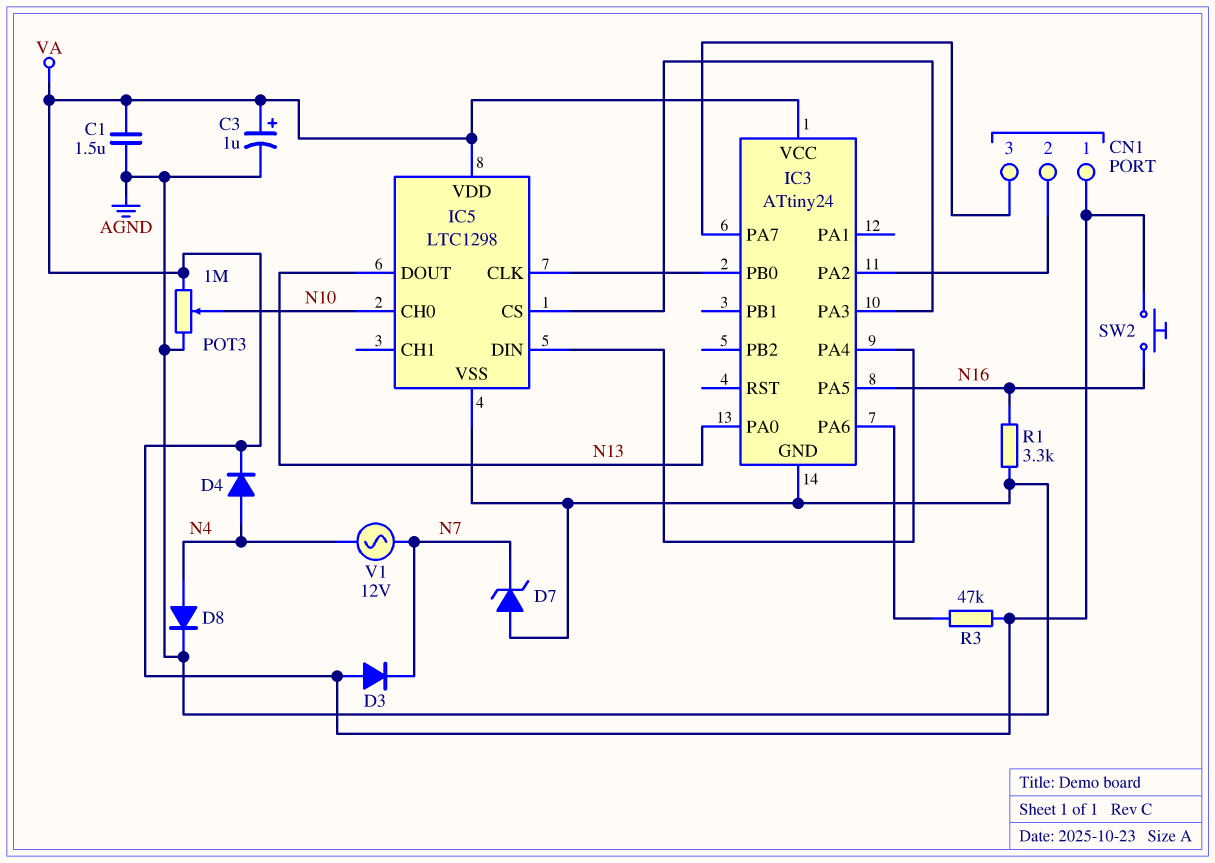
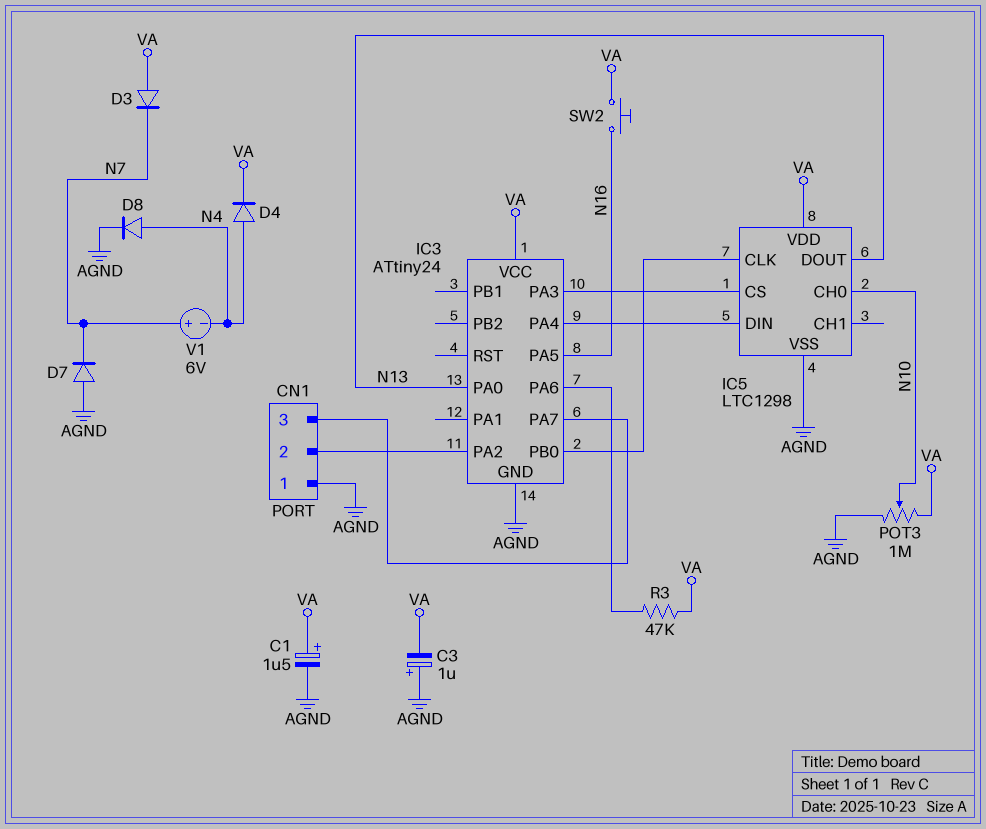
C1: 1.5uF (AGND, VA) -> 1.5uF (plus VA, minus AGND)
C3: 1uF (plus VA, minus AGND) -> 1uF (plus AGND, minus VA)
CN1 pin 1: VA -> AGND
D7: zener (A AGND, K N7) -> diode (A AGND, K N7)
R1: 3.3k (AGND, N16) -> none
V1: AC 12V (N4, N7) -> 6V (plus N7, minus N4)

